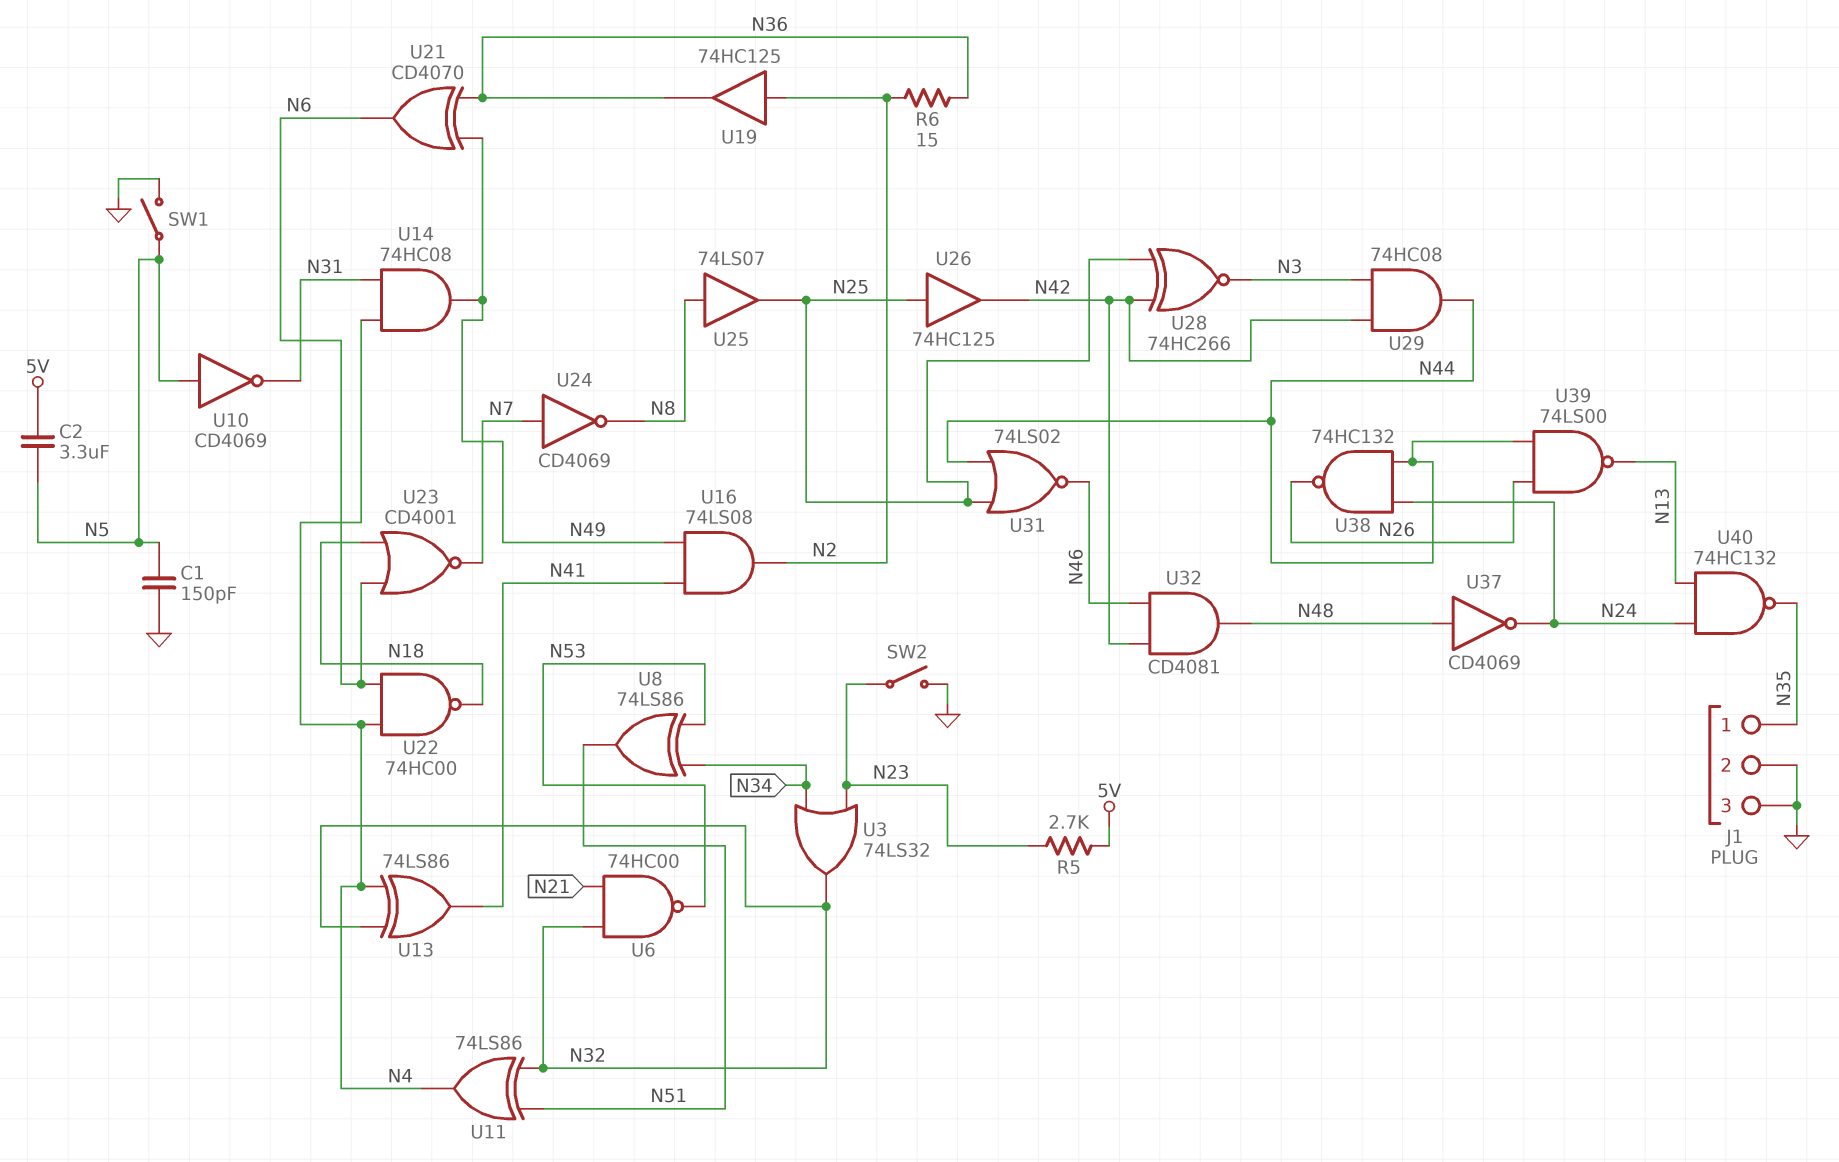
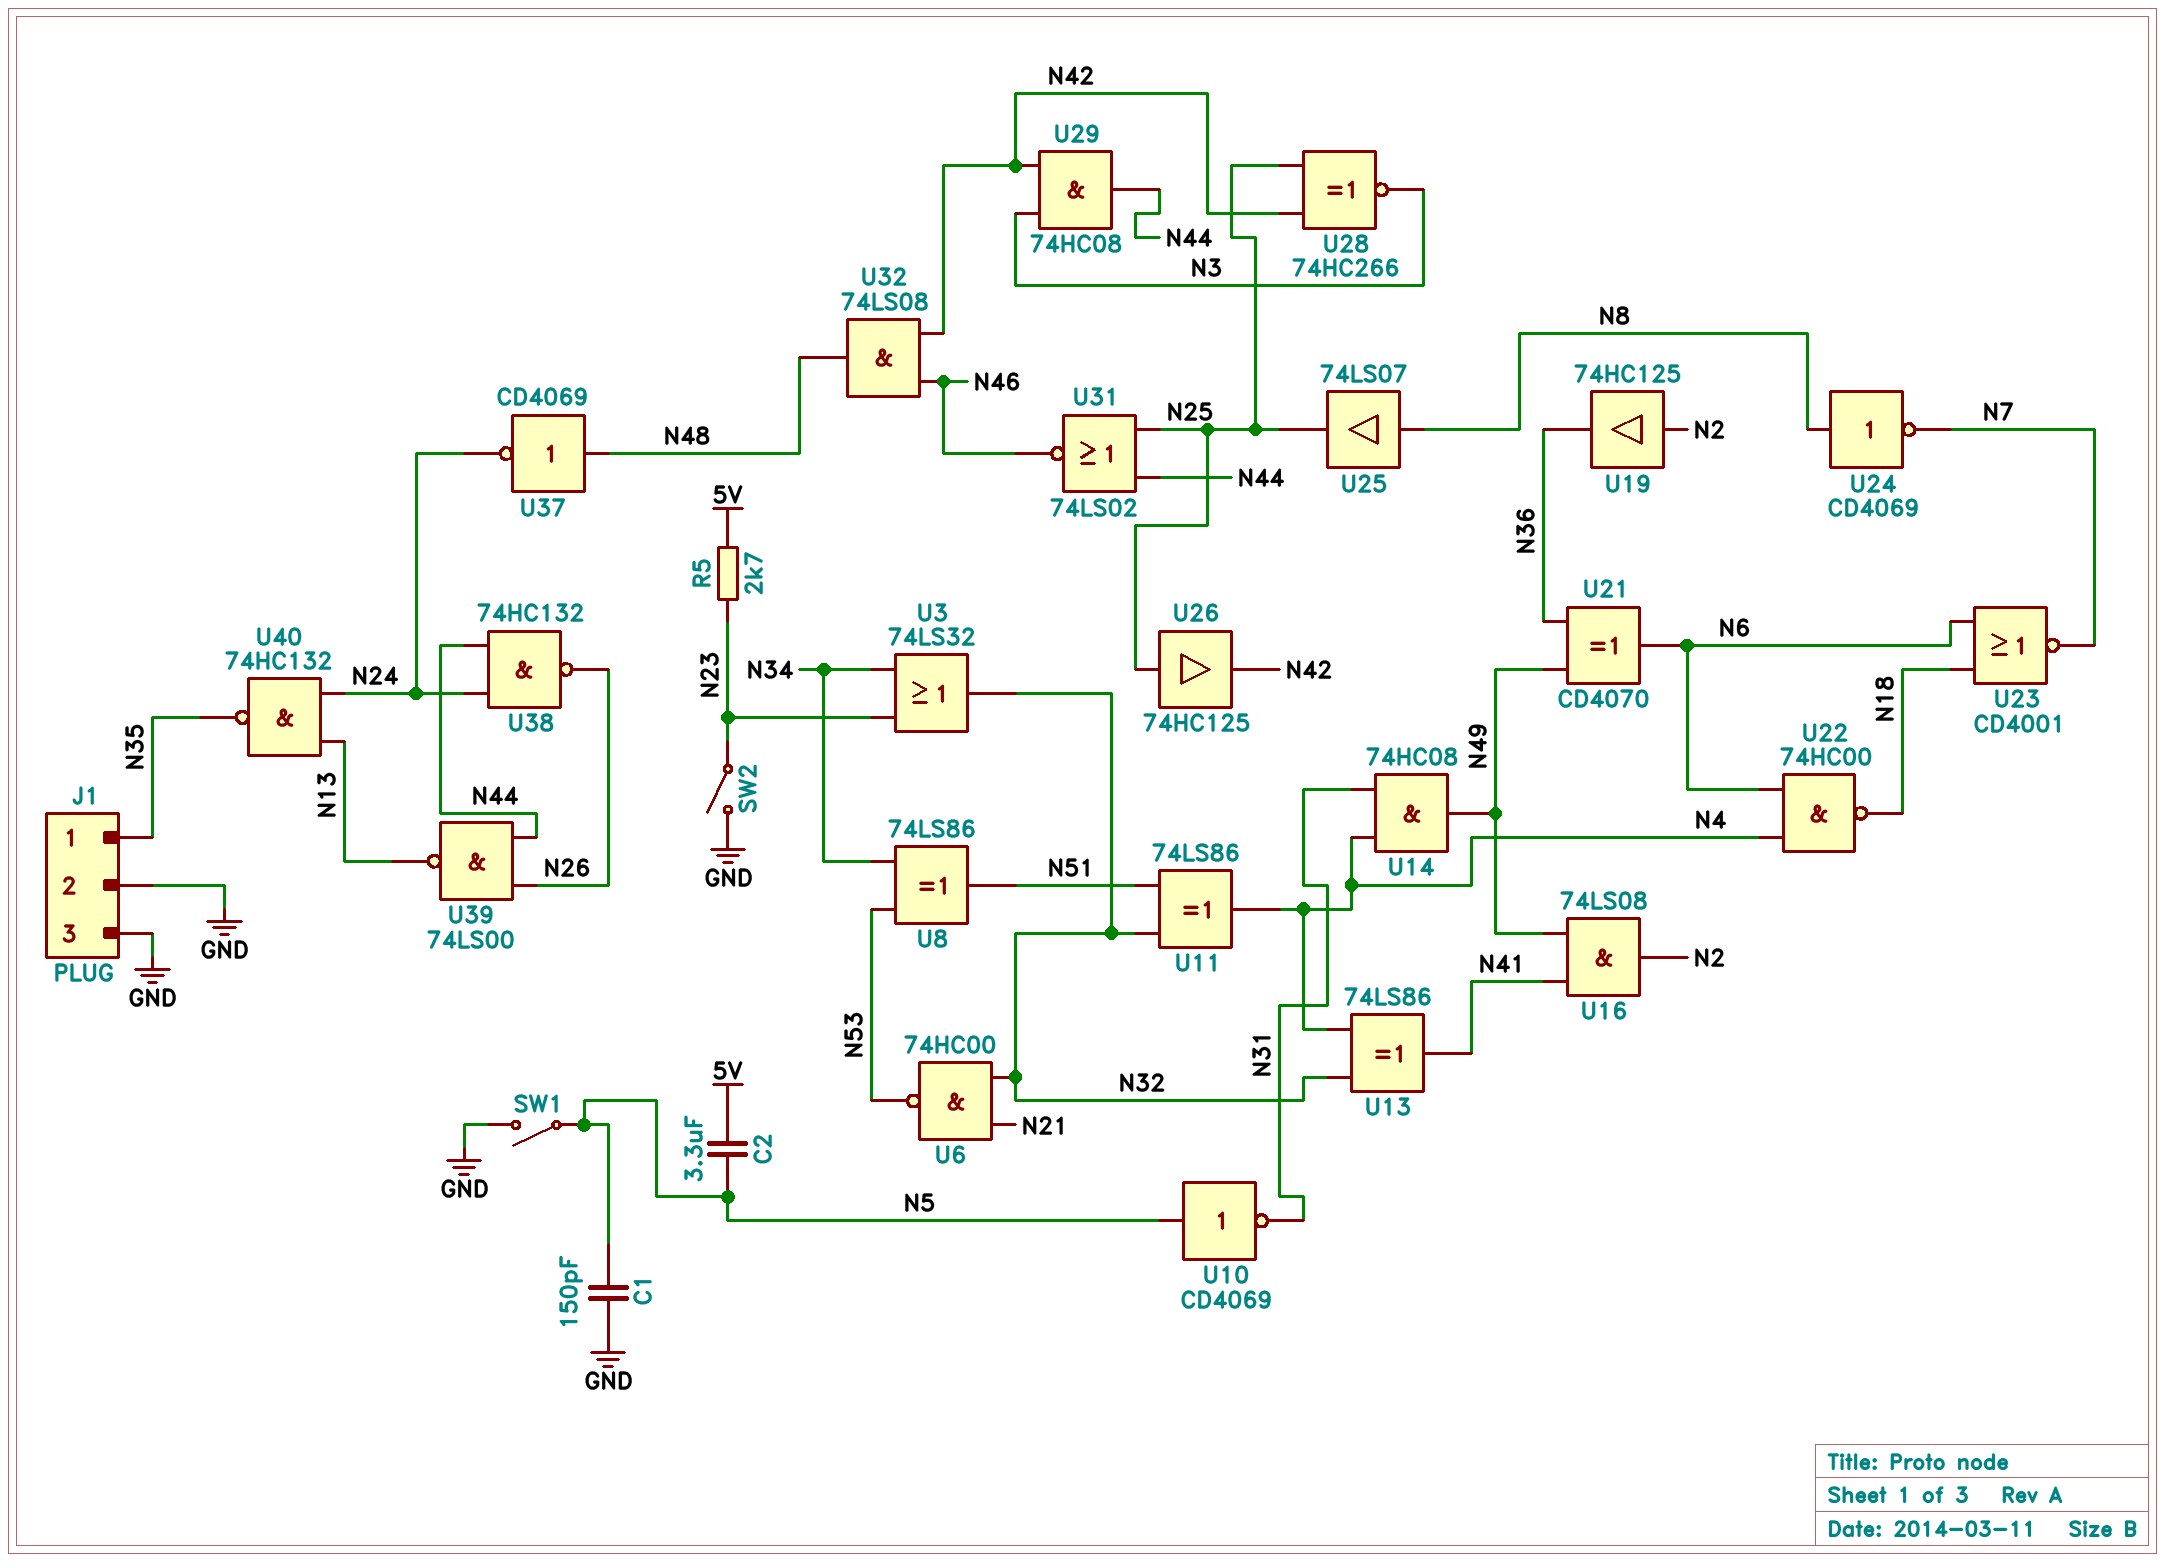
R6: 15 (N2, N36) -> none
U24: NOT CD4069 (in N7, out N8) -> NOT CD4069 (in N8, out N7)
U32: AND CD4081 (in N42, in N46, out N48) -> AND 74LS08 (in N42, in N46, out N48)

